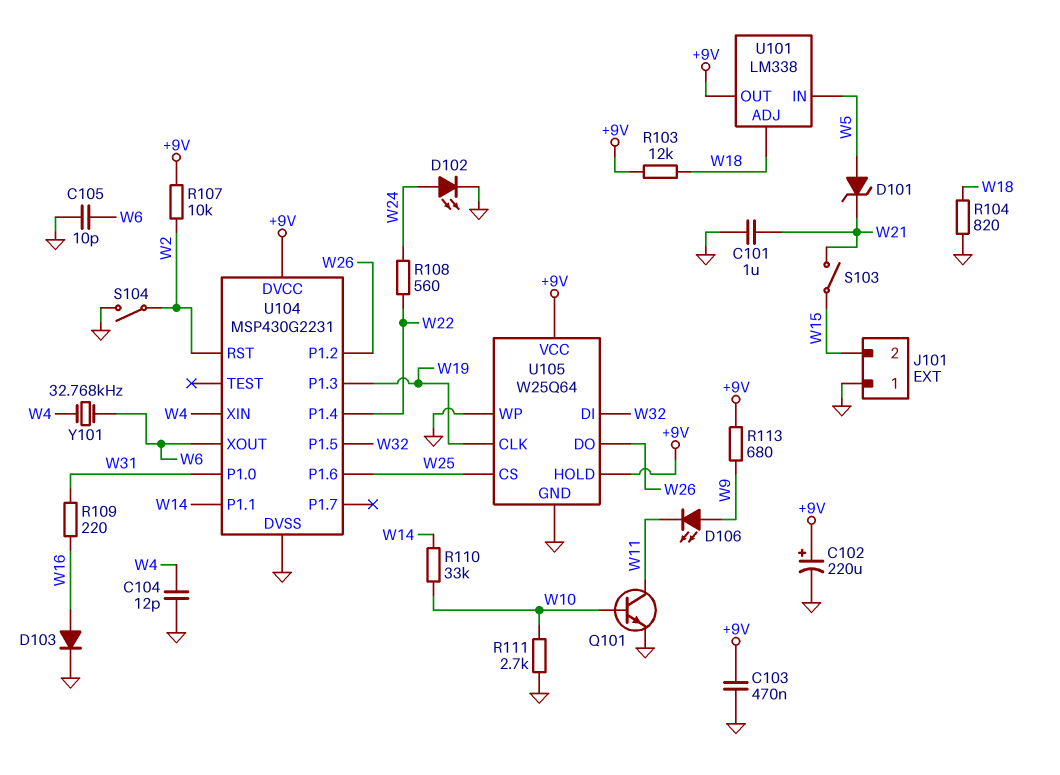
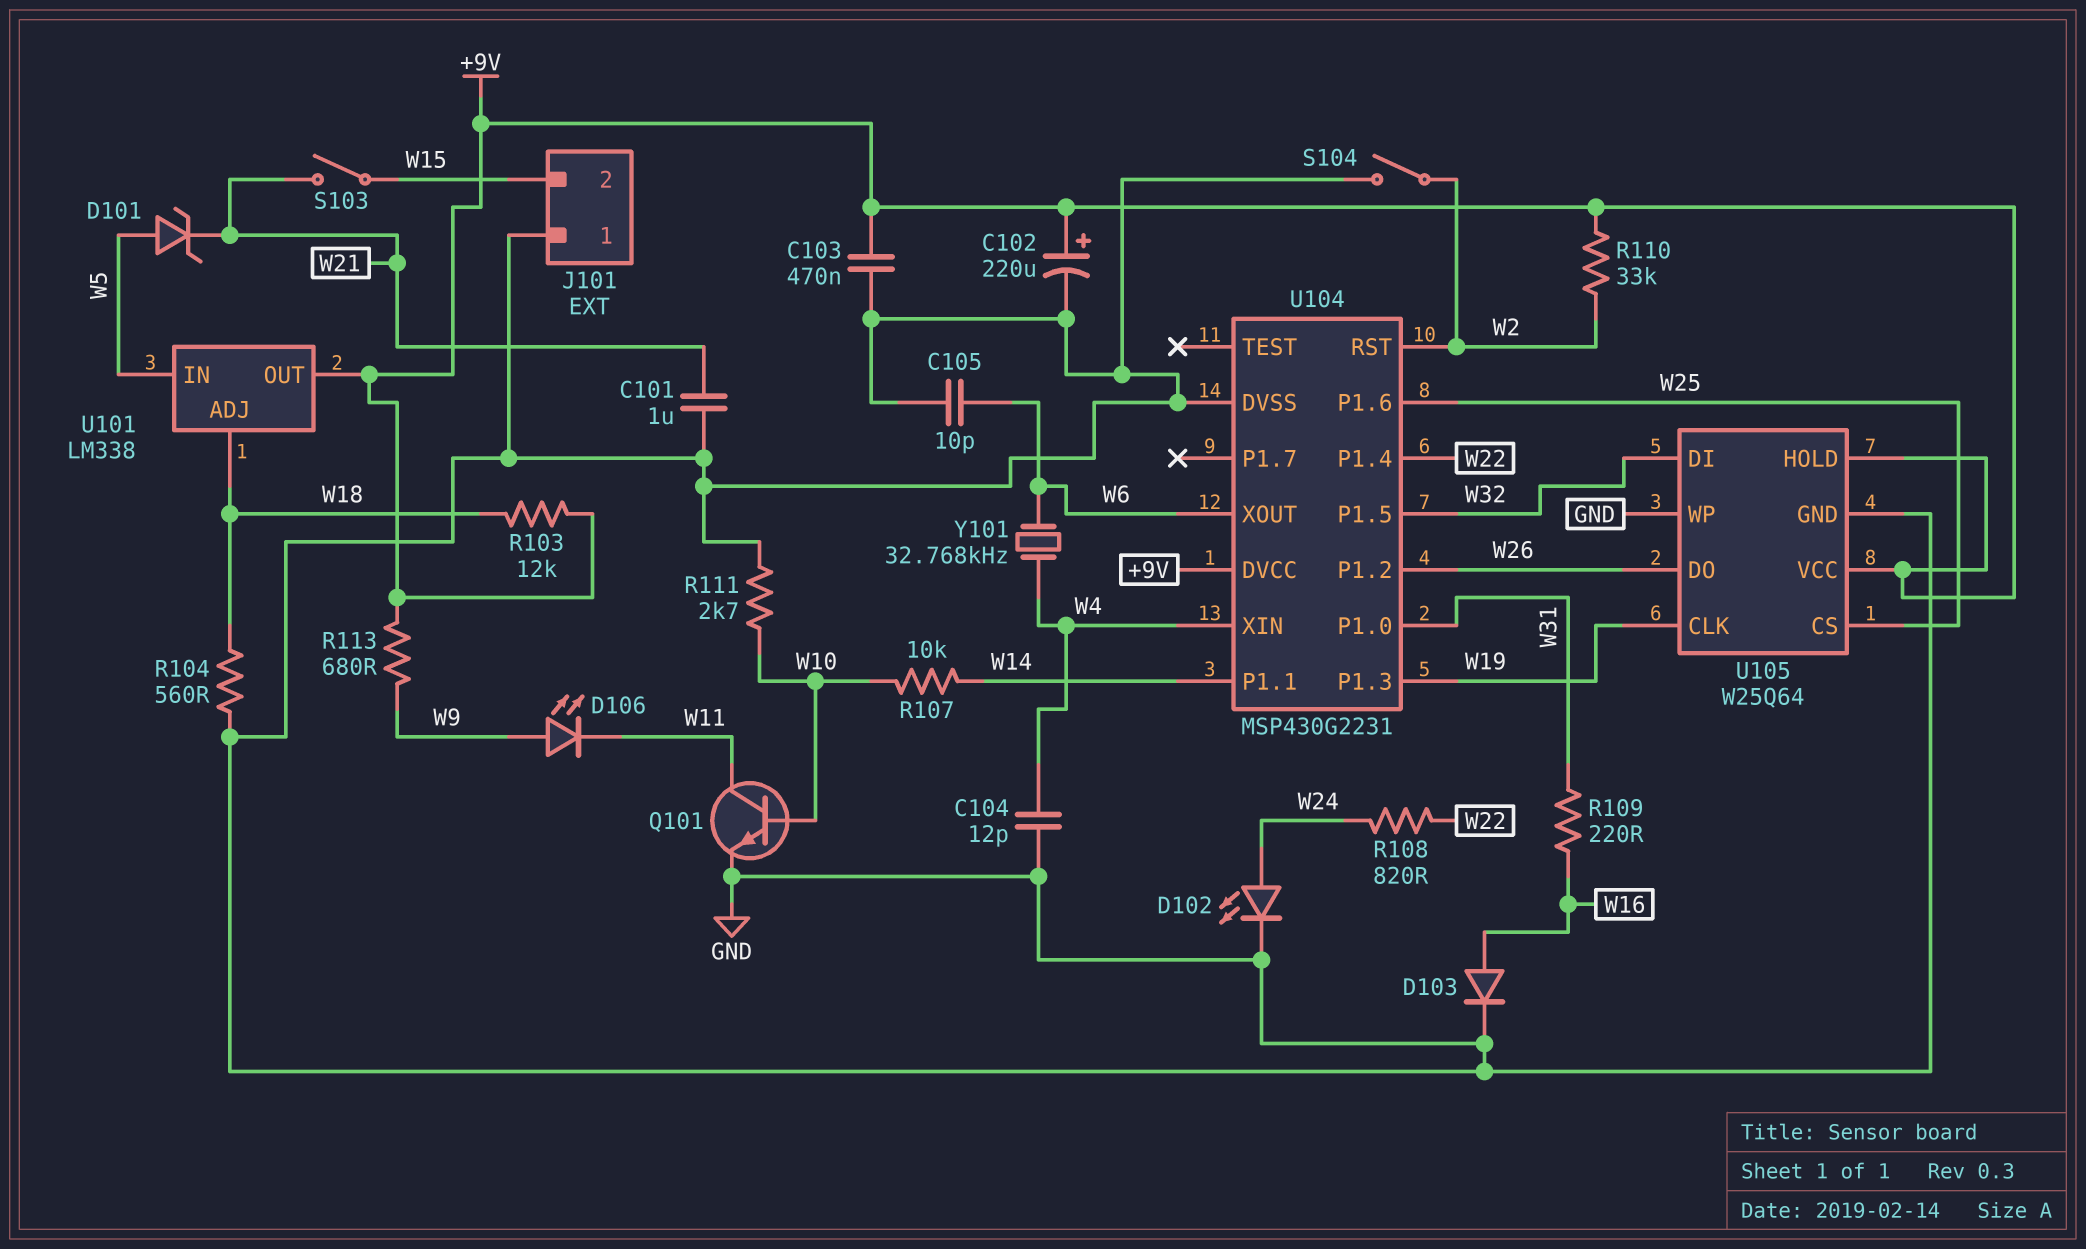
R104: 820 (GND, W18) -> 560 (GND, W18)
R107: 10k (+9V, W2) -> 10k (W10, W14)
R108: 560 (W22, W24) -> 820 (W22, W24)
R110: 33k (W10, W14) -> 33k (+9V, W2)

